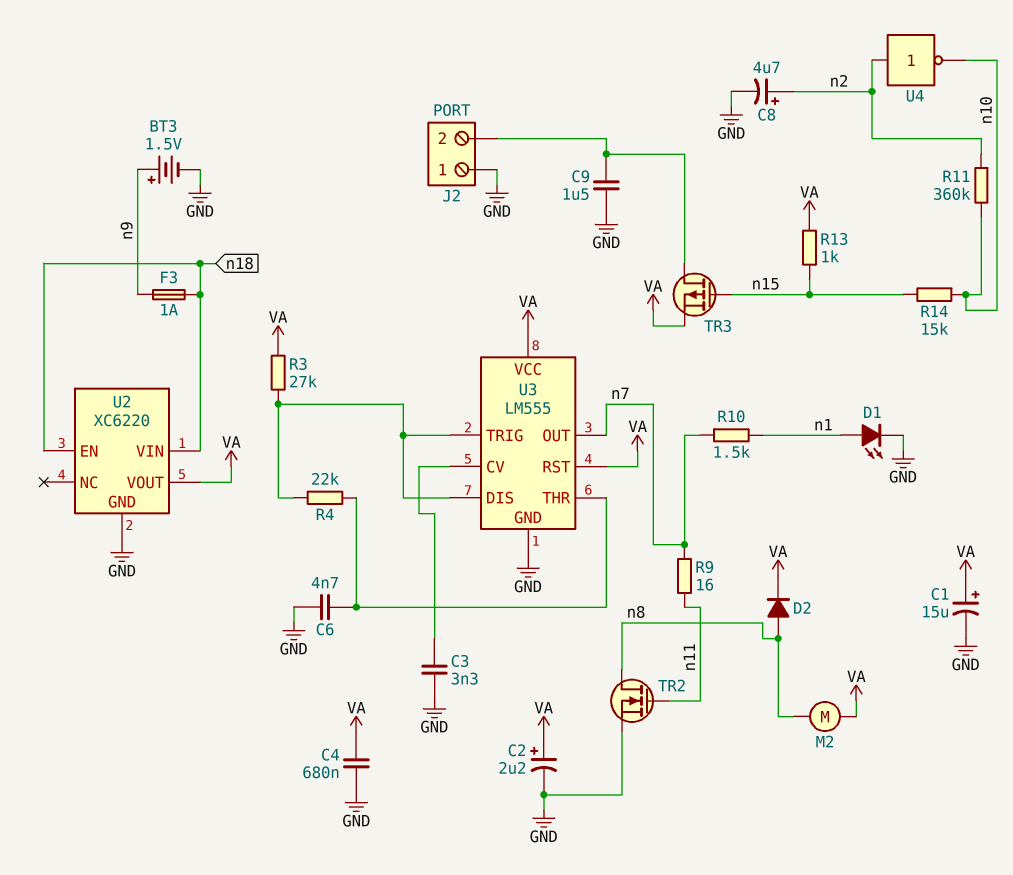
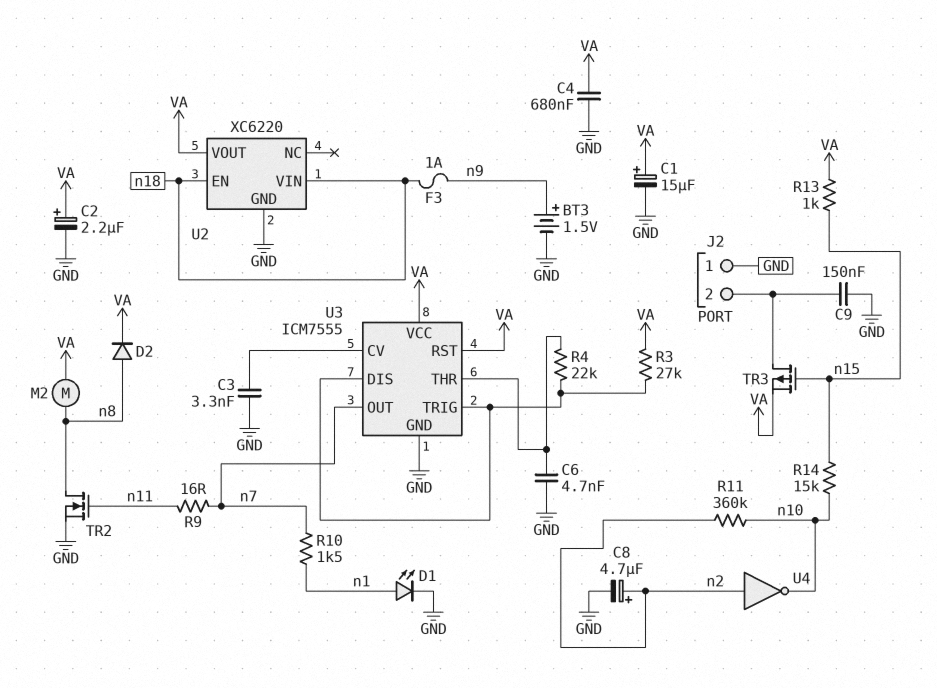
C9: 1.5uF (GND, J2/2) -> 150nF (GND, J2/2)
U3: LM555 -> ICM7555

